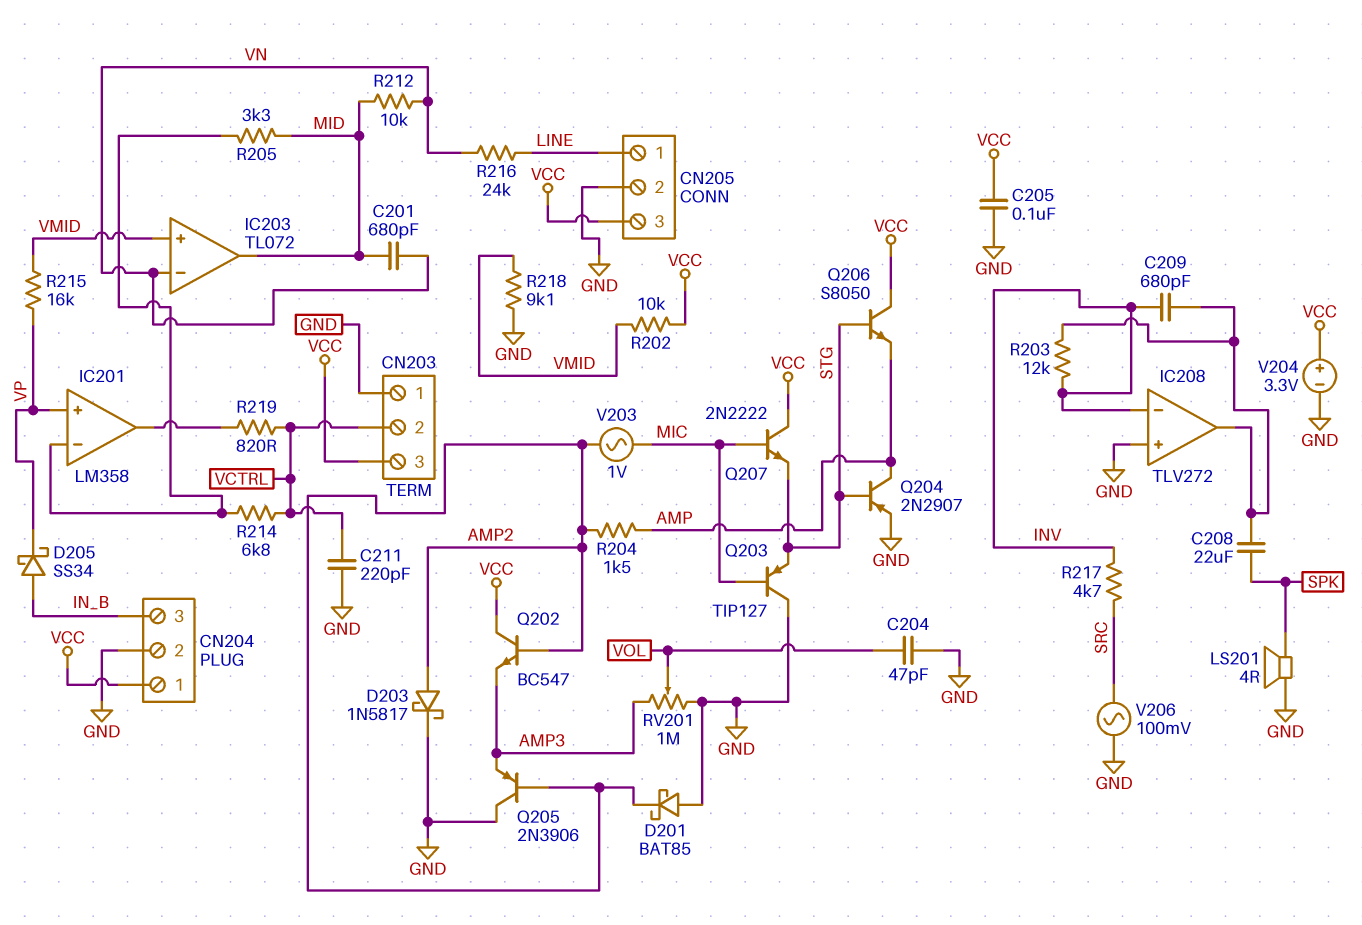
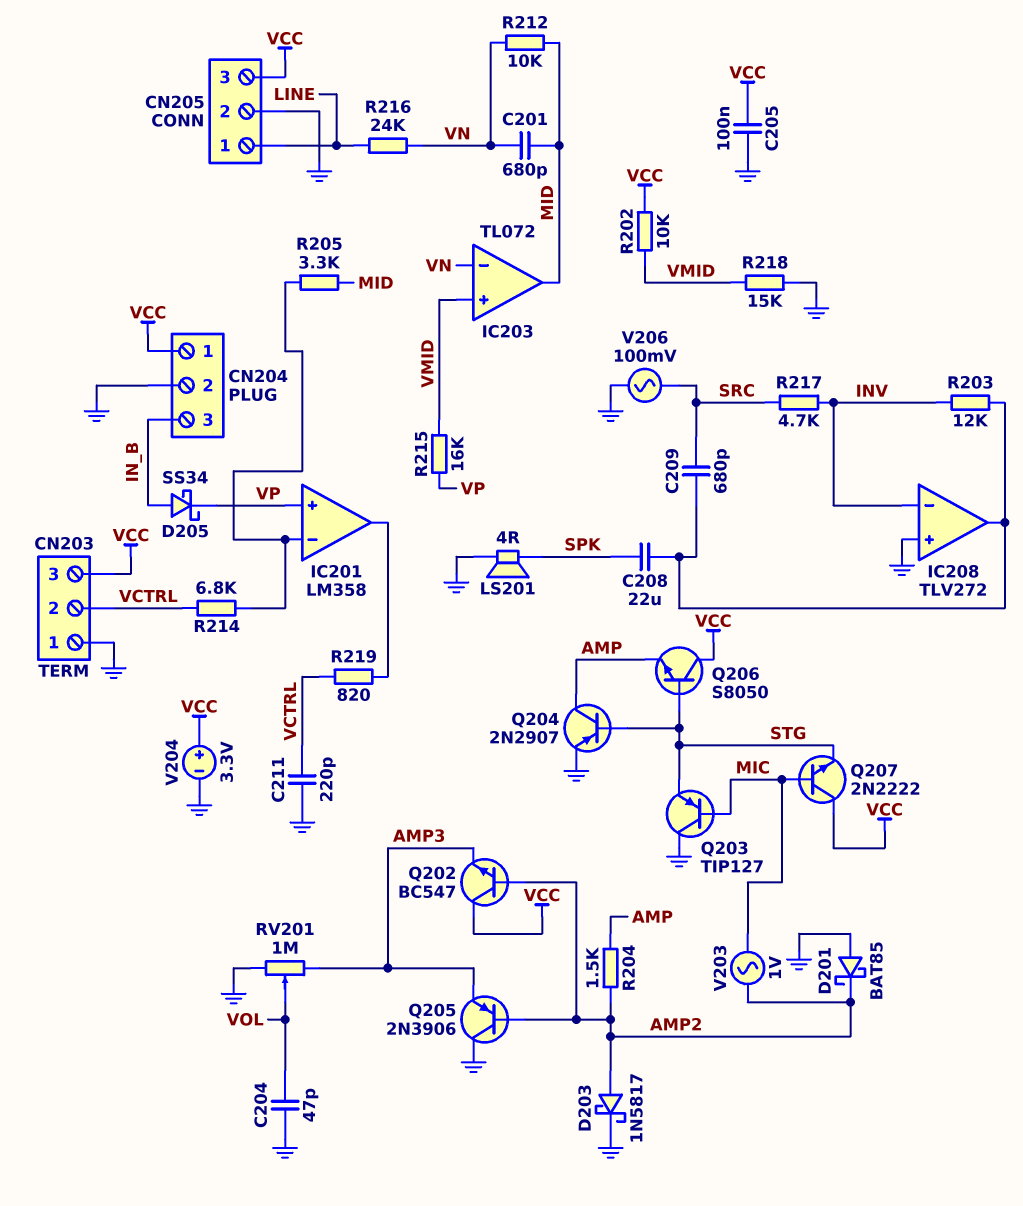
C209: 680pF (IC208/out, INV) -> 680pF (IC208/out, SRC)
R218: 9.1k (GND, VMID) -> 15k (GND, VMID)

